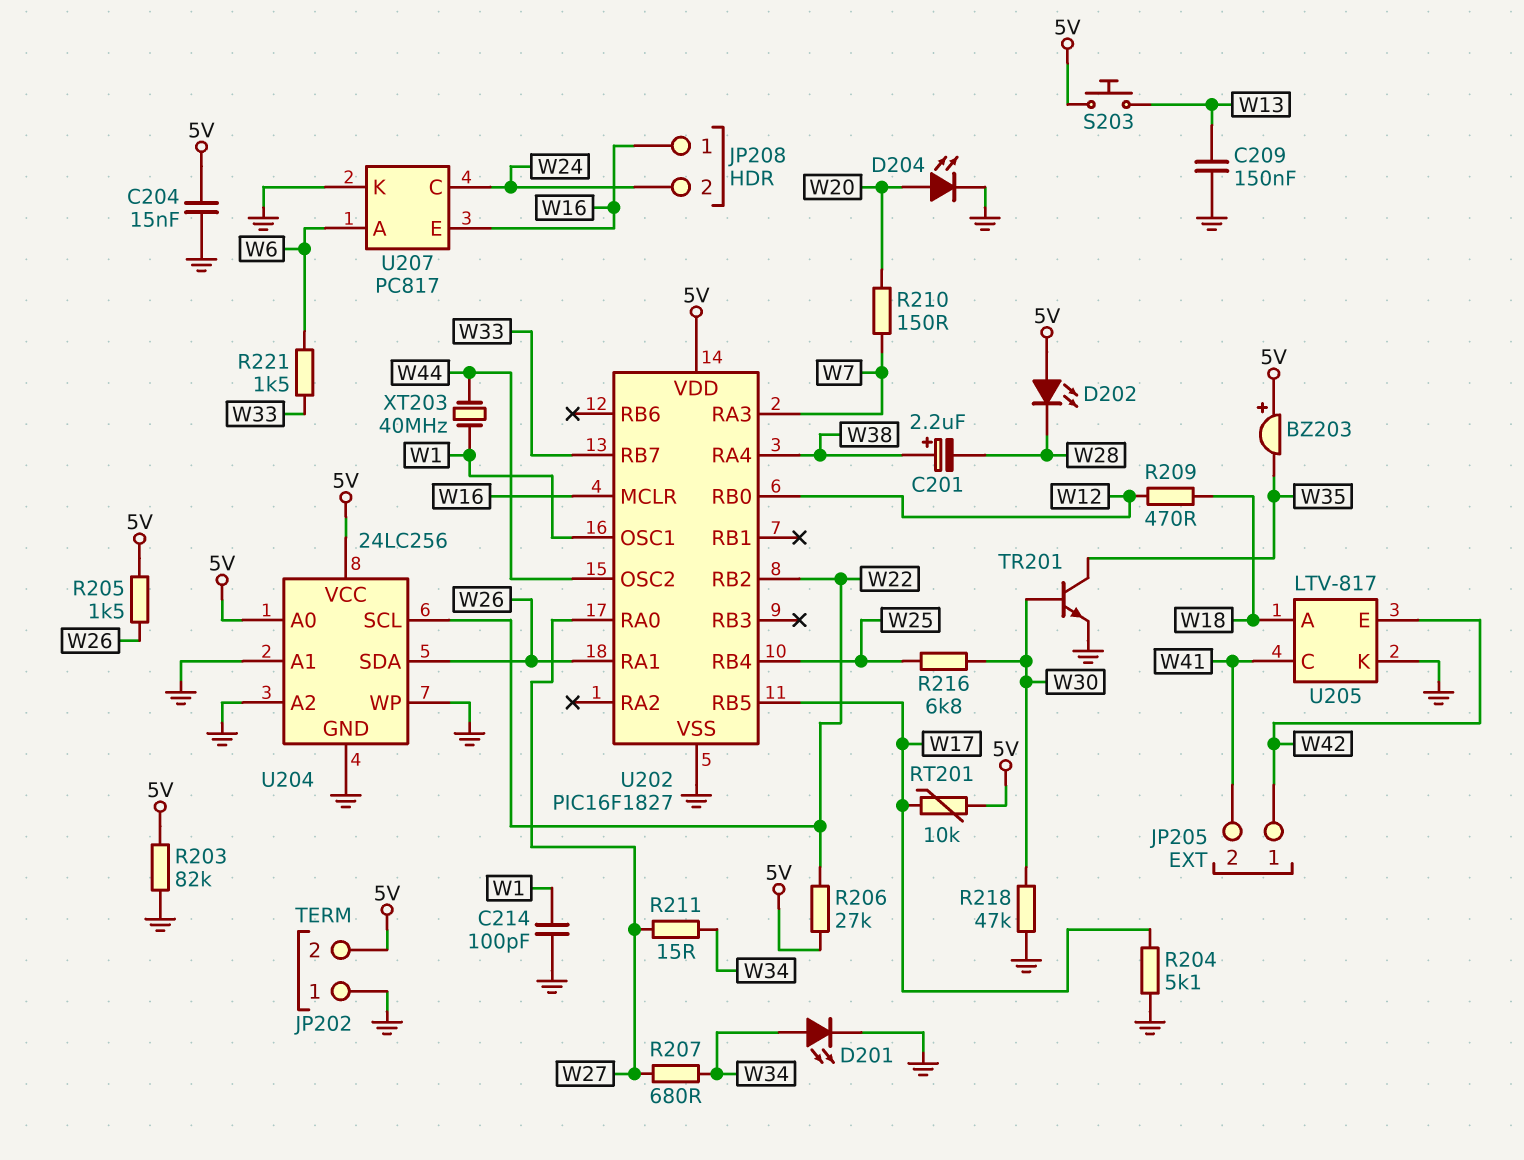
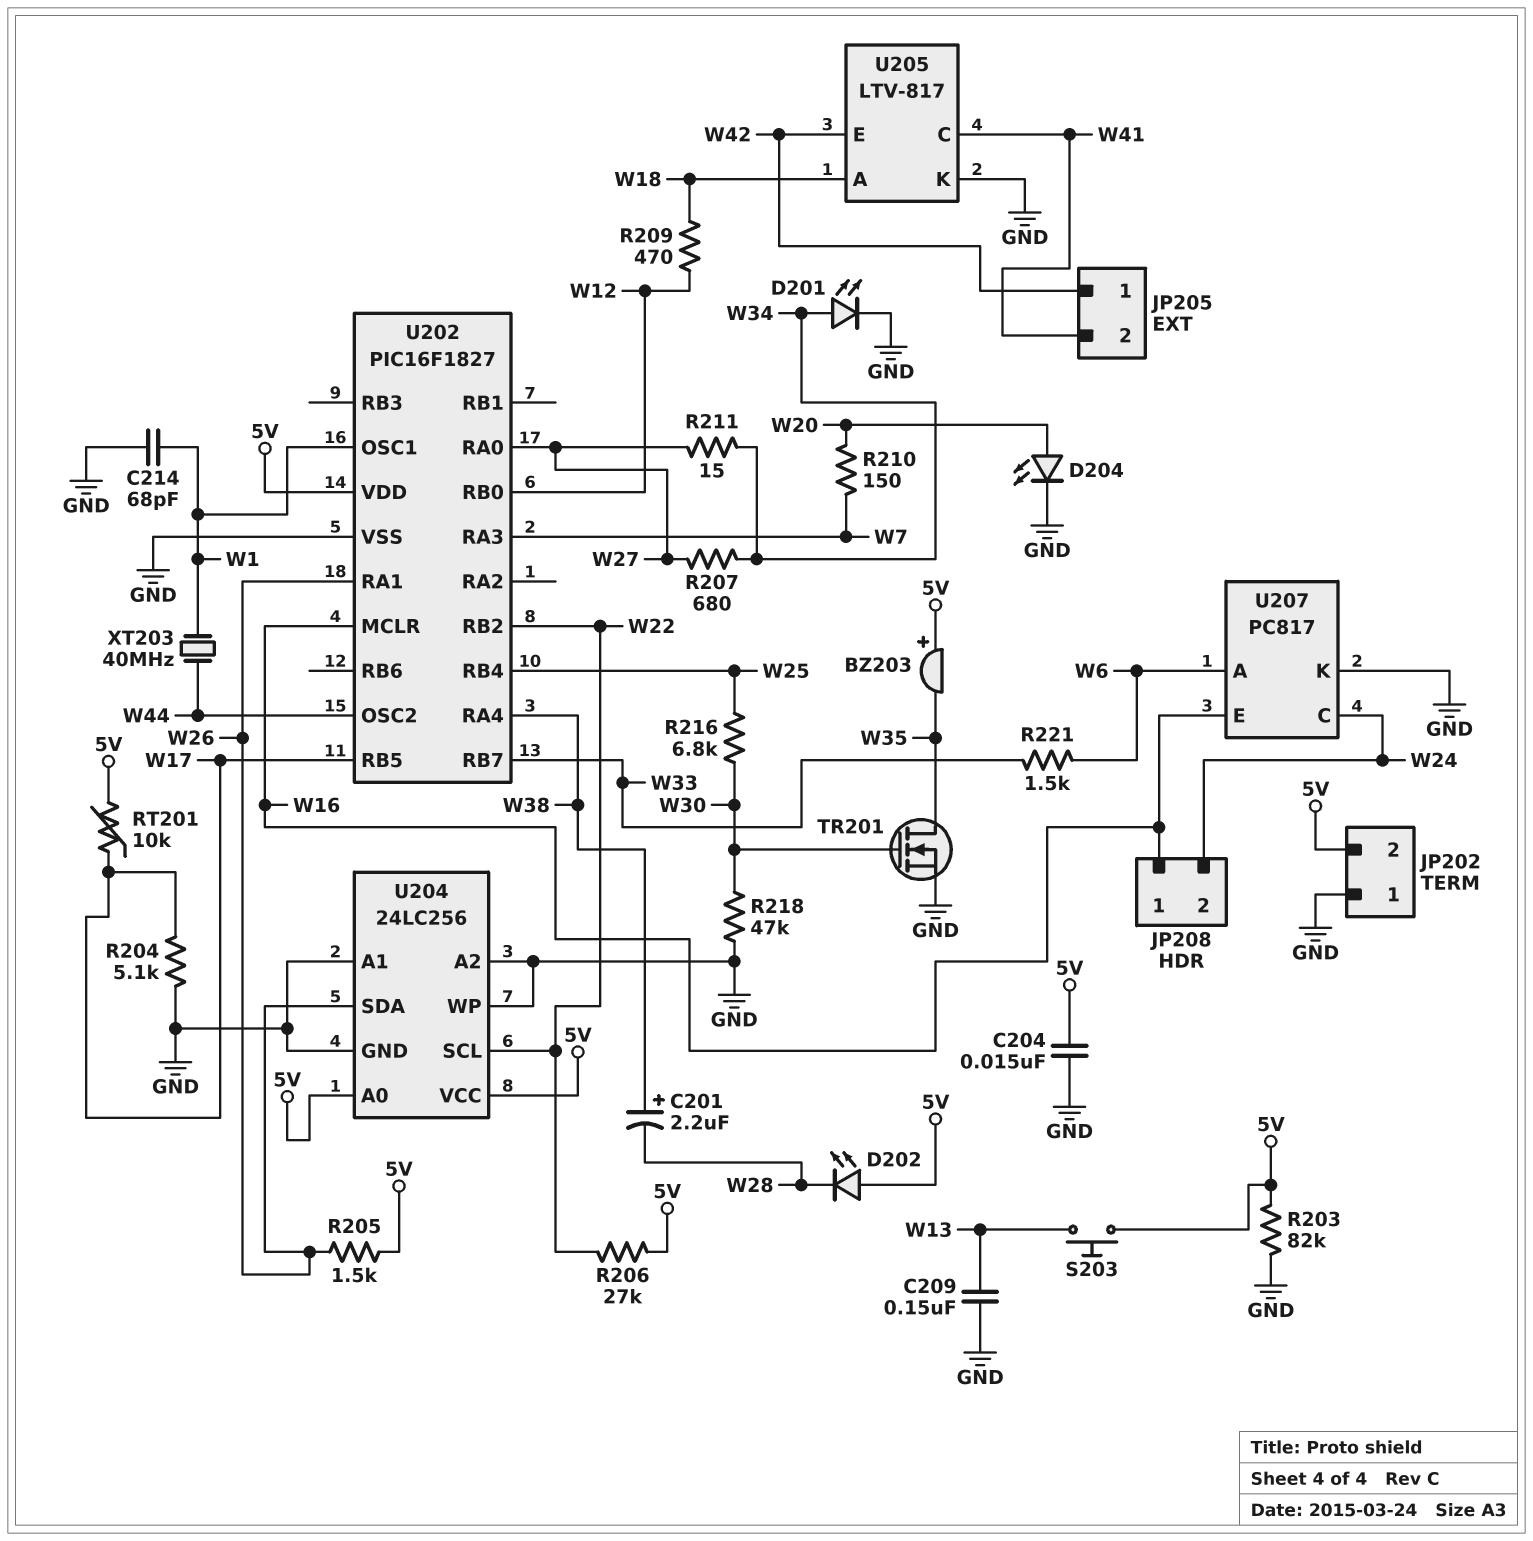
C214: 100pF (GND, W1) -> 68pF (GND, W1)
TR201: NPN (B W30, C W35, E GND) -> NMOS (G W30, D W35, S GND)

